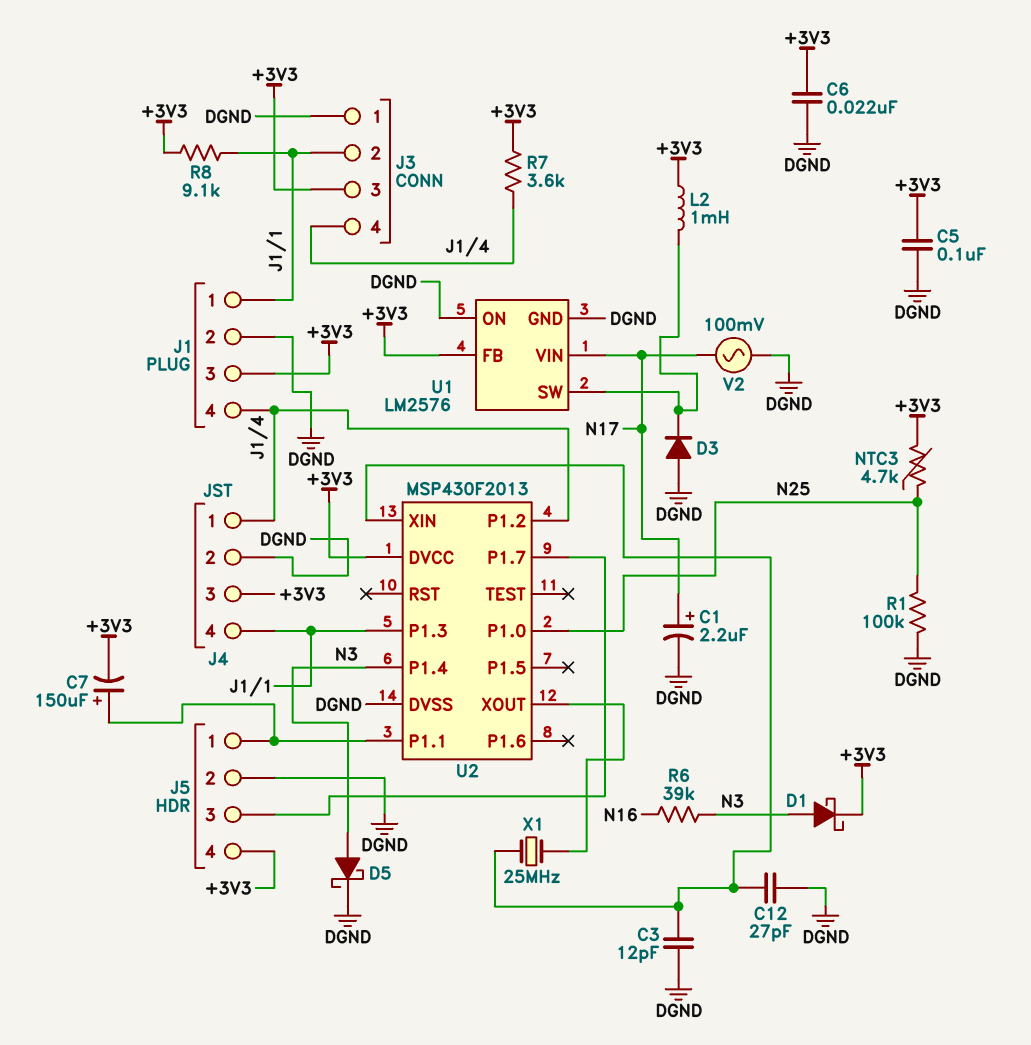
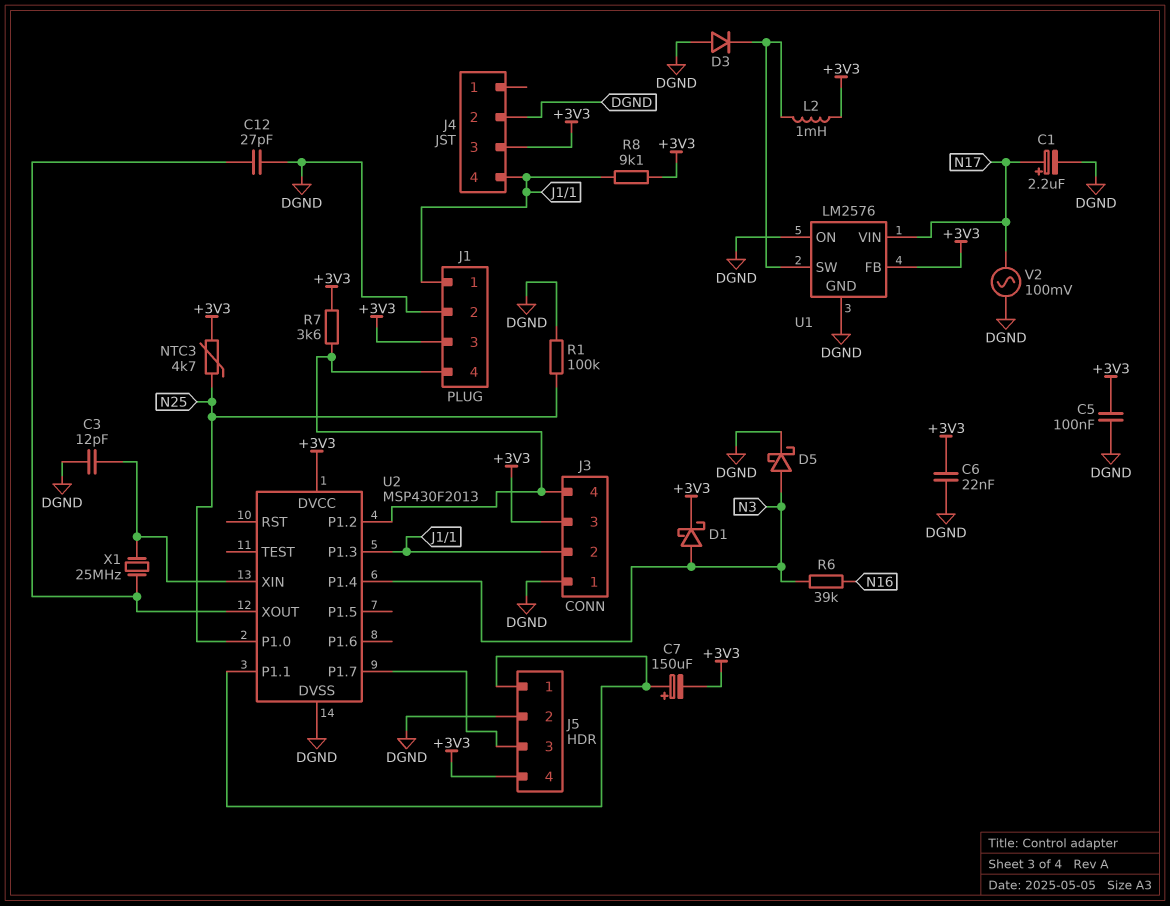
C12: 27pF (DGND, U2/XIN) -> 27pF (DGND, U2/XOUT)
J4 pin 1: J1/4 -> none

